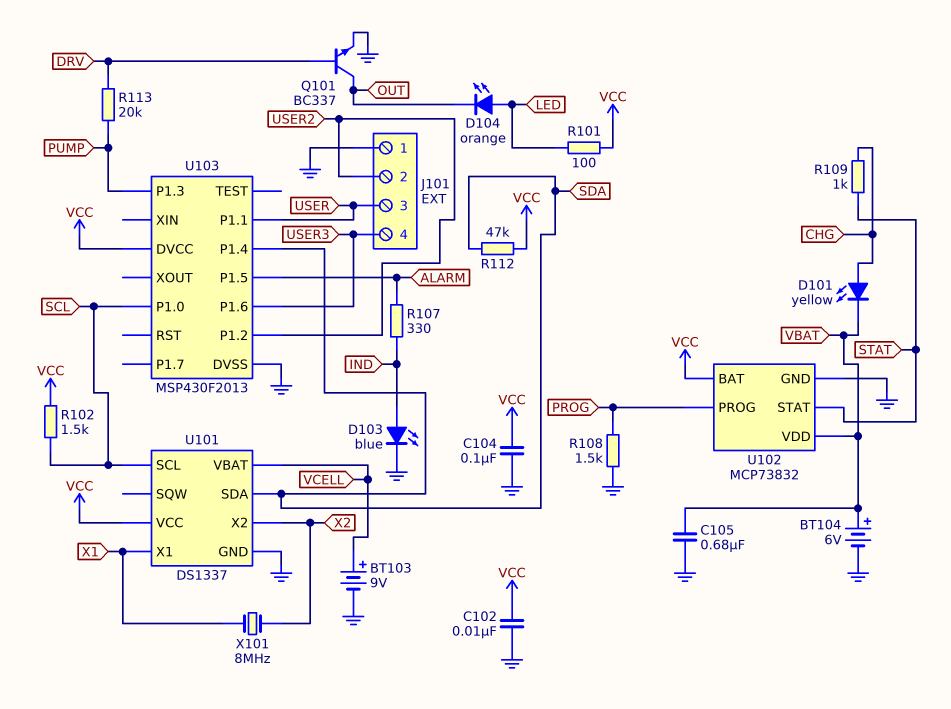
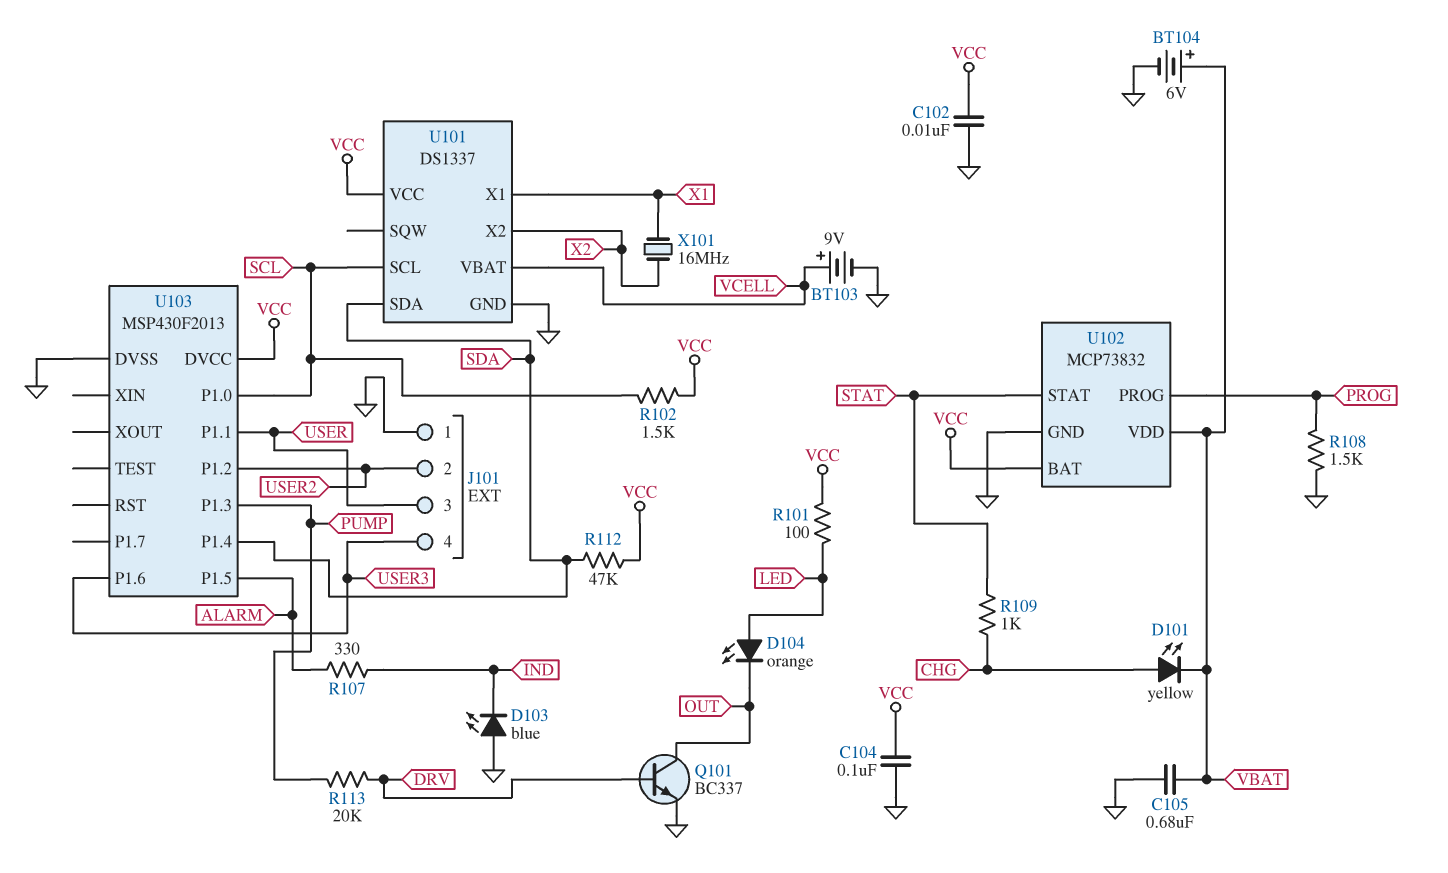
D103: LED blue (A IND, K GND) -> LED blue (A GND, K IND)
X101: 8MHz (X1, X2) -> 16MHz (X1, X2)

